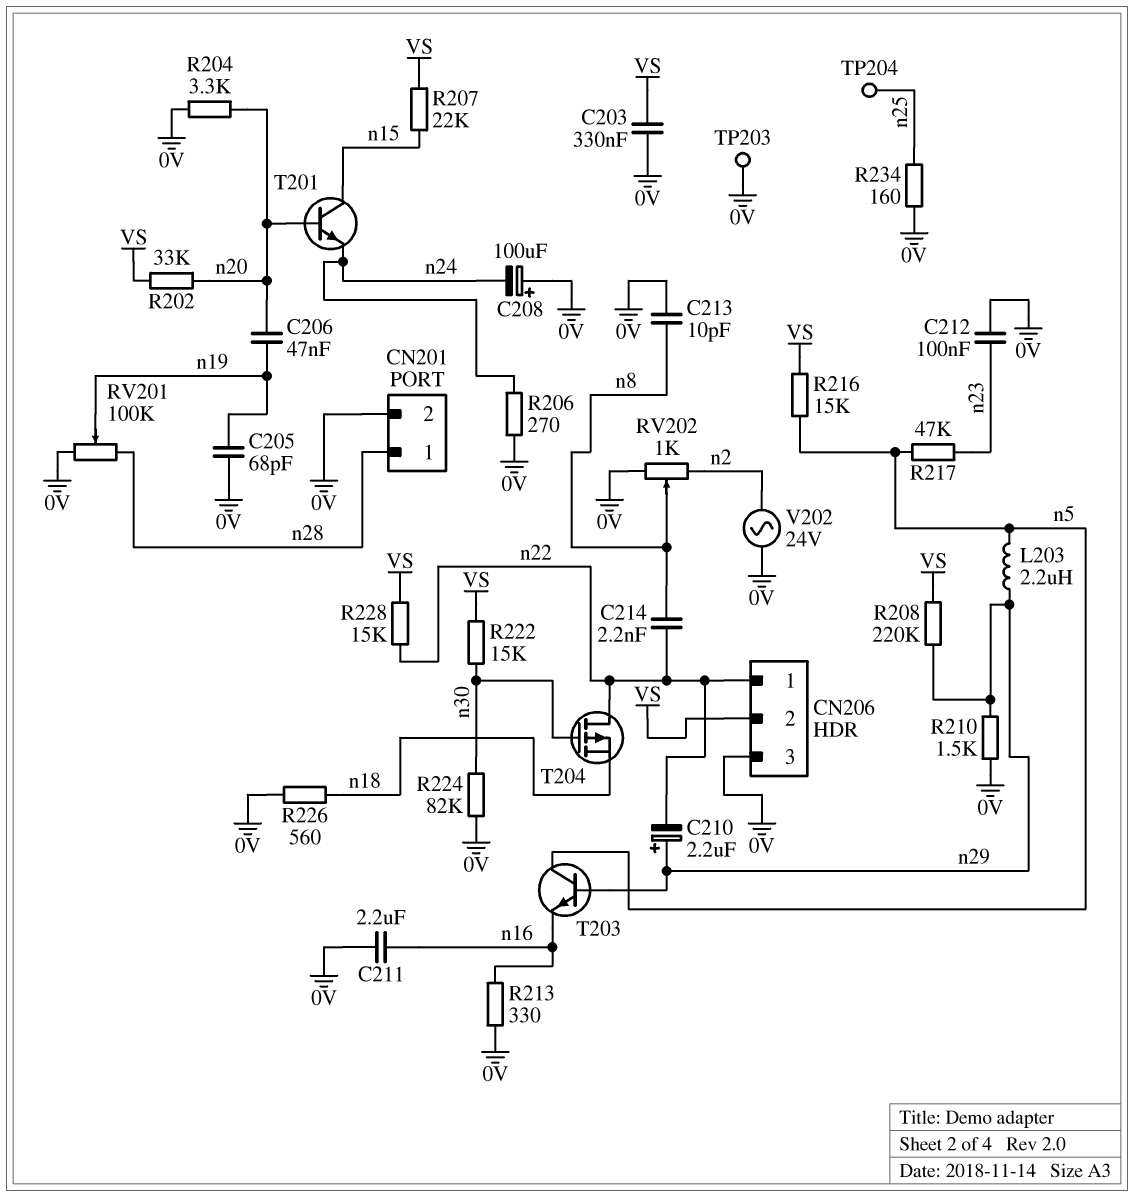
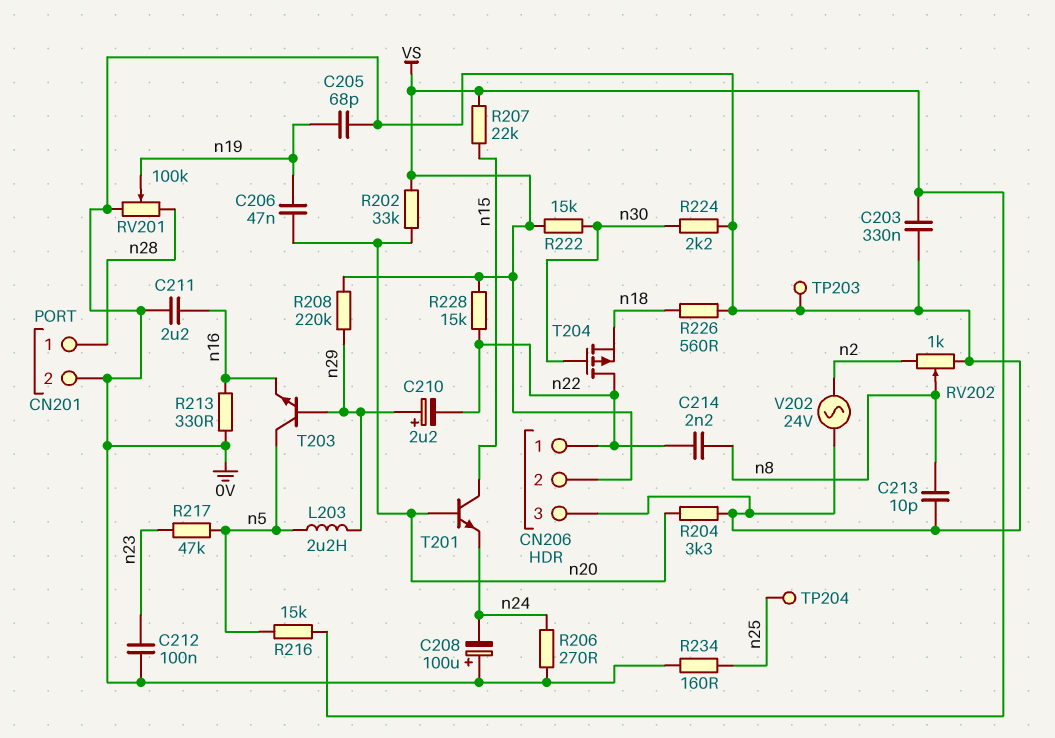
R210: 1.5k (0V, n29) -> none
R224: 82k (0V, n30) -> 2.2k (0V, n30)

